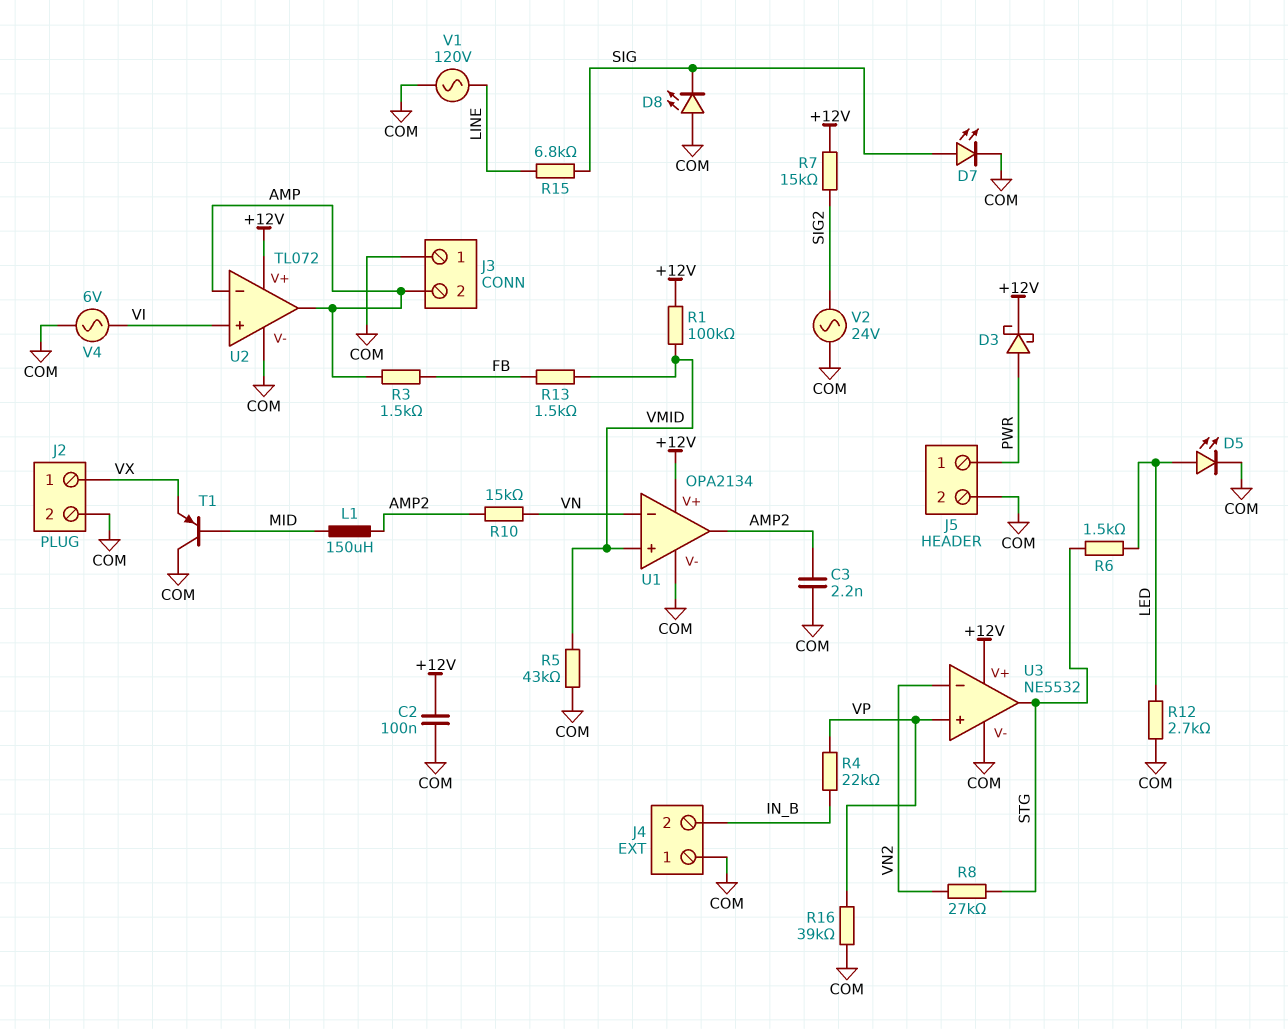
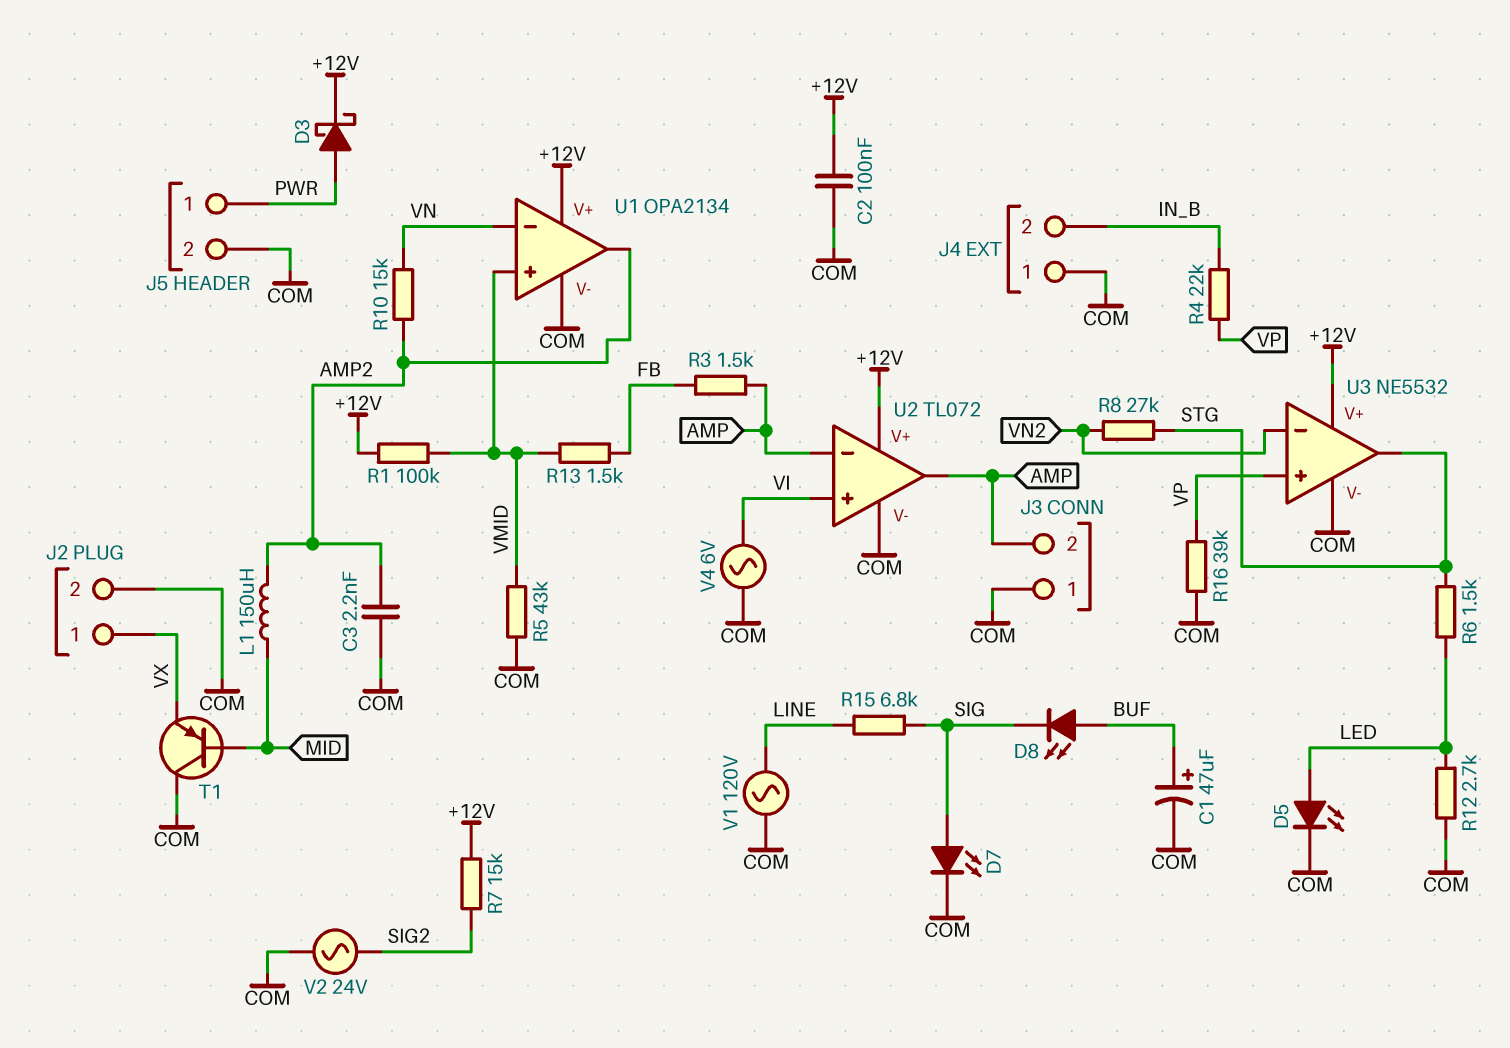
C1: none -> 47uF (plus BUF, minus COM)
D8: LED (A COM, K SIG) -> LED (A BUF, K SIG)

